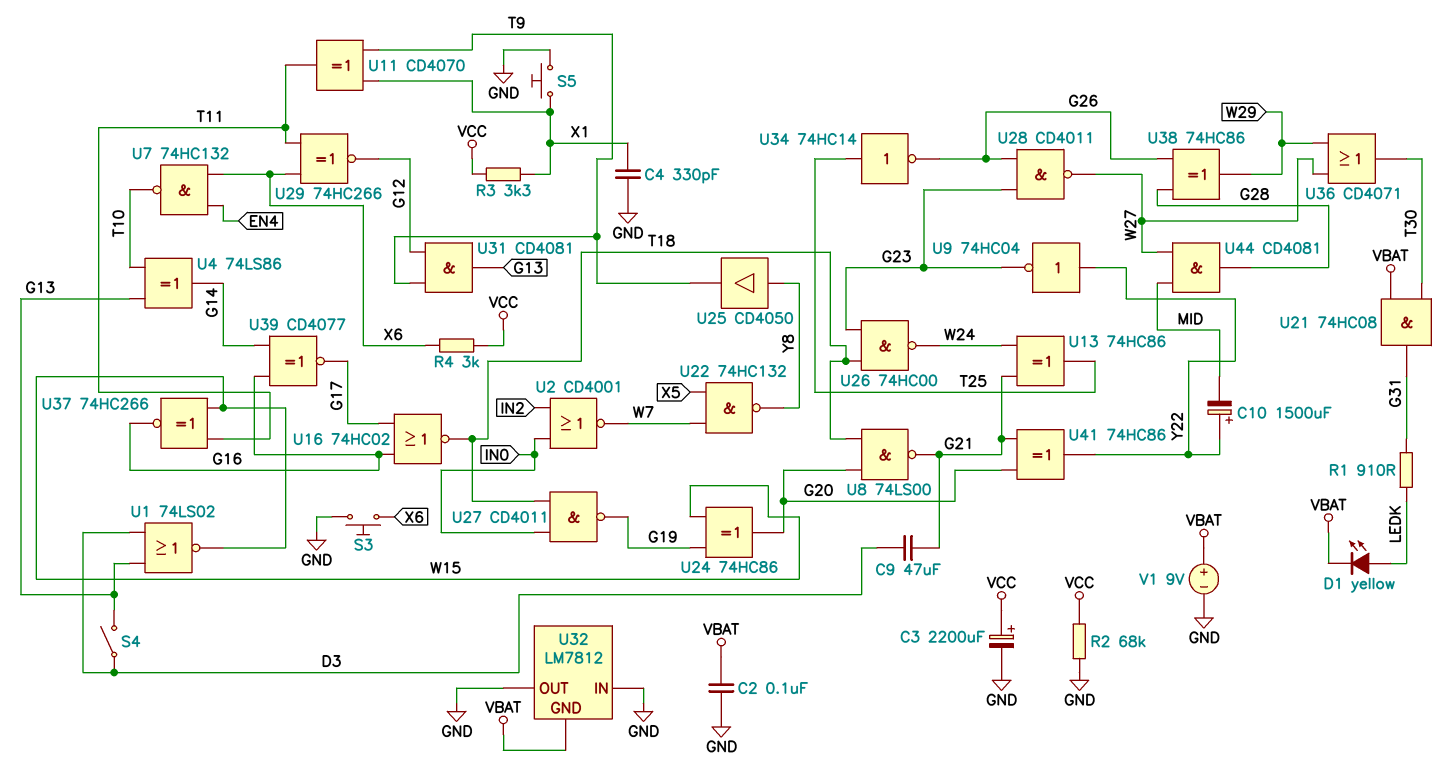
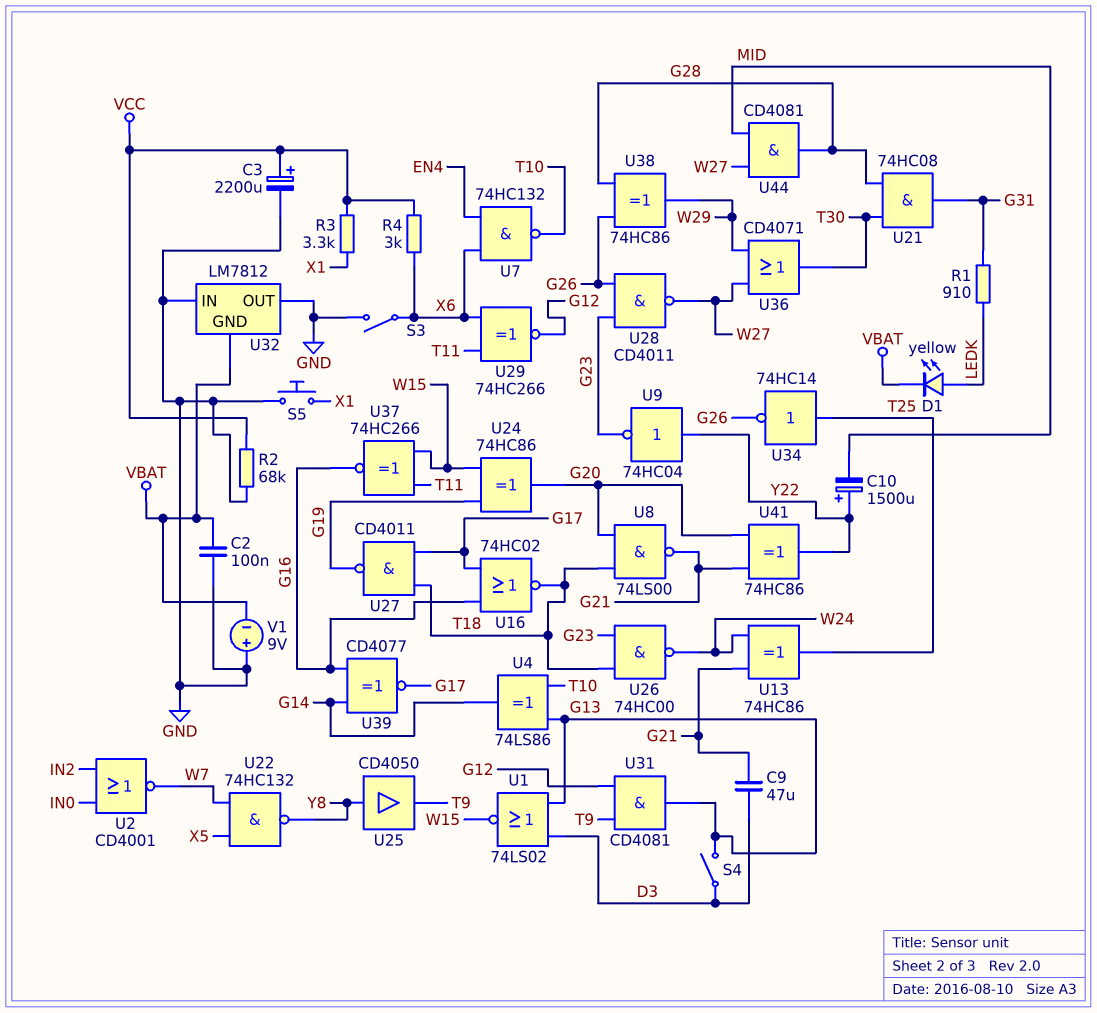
C4: 330pF (GND, X1) -> none
S3: button (GND, X6) -> switch (GND, X6)
U11: XOR CD4070 (in T9, in X1, out T11) -> none
U21: AND 74HC08 (in T30, in VBAT, out G31) -> AND 74HC08 (in G28, in T30, out G31)
U27: NAND CD4011 (in IN0, in T18, out G19) -> NAND CD4011 (in G17, in T18, out G19)
V1: 9V (plus VBAT, minus GND) -> 9V (plus GND, minus VBAT)

